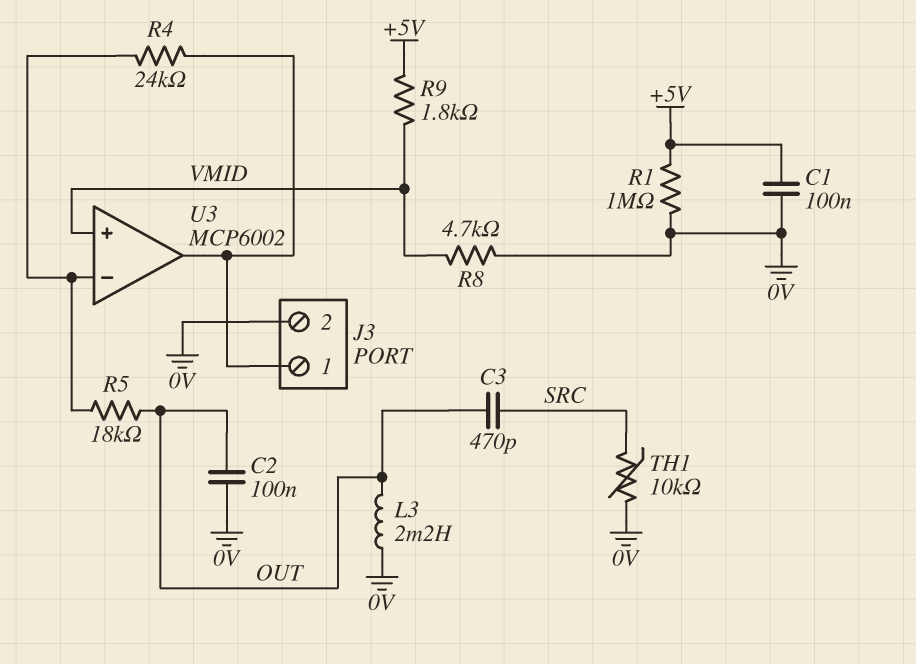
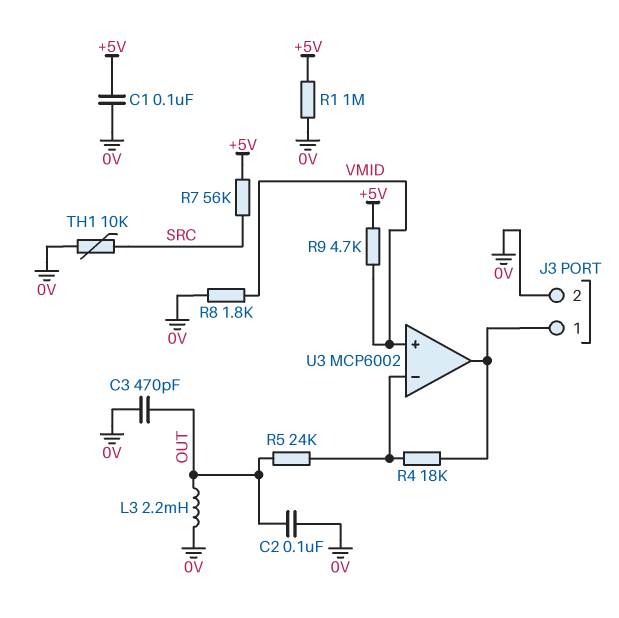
C3: 470pF (OUT, SRC) -> 470pF (0V, OUT)
R4: 24k (J3/1, U3/in-) -> 18k (J3/1, U3/in-)
R5: 18k (OUT, U3/in-) -> 24k (OUT, U3/in-)
R7: none -> 56k (+5V, SRC)
R8: 4.7k (0V, VMID) -> 1.8k (0V, VMID)
R9: 1.8k (+5V, VMID) -> 4.7k (+5V, VMID)

